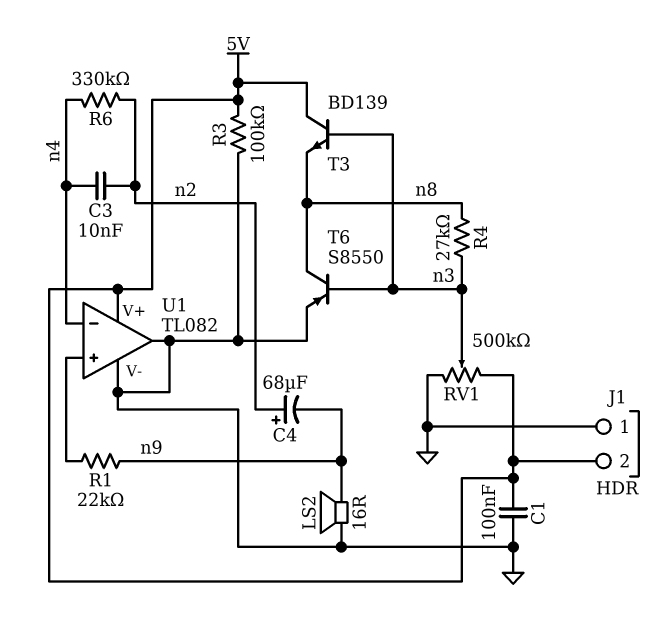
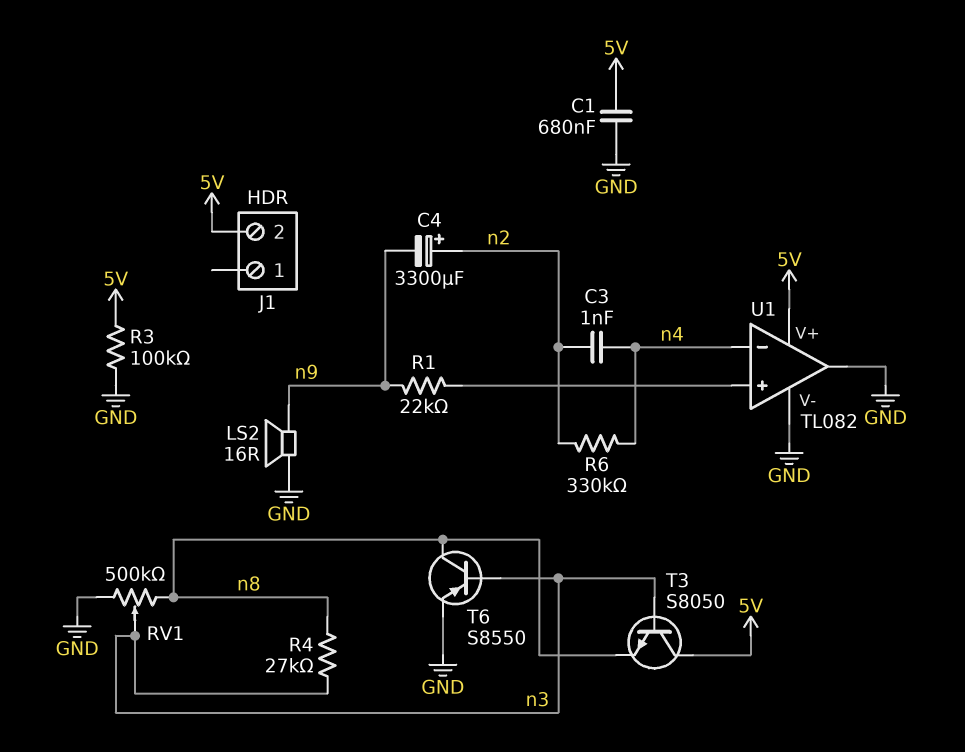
C1: 100nF (5V, GND) -> 680nF (5V, GND)
C3: 10nF (n2, n4) -> 1nF (n2, n4)
C4: 68uF (plus n2, minus n9) -> 3300uF (plus n2, minus n9)
J1 pin 1: GND -> none
RV1: 500k (5V, GND, wiper n3) -> 500k (GND, n8, wiper n3)
T3: NPN BD139 (B n3, C 5V, E n8) -> NPN S8050 (B n3, C 5V, E n8)

